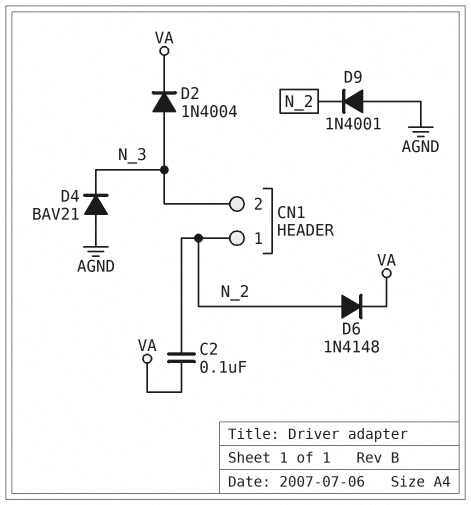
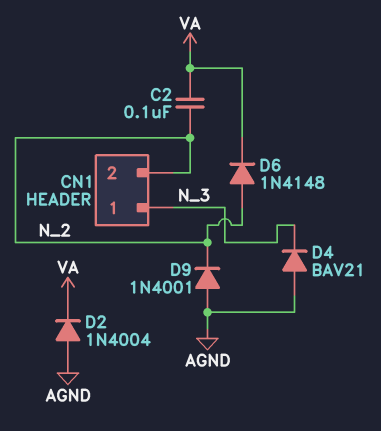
CN1 pin 1: N_2 -> N_3
CN1 pin 2: N_3 -> N_2
D2: diode 1N4004 (A N_3, K VA) -> diode 1N4004 (A AGND, K VA)

